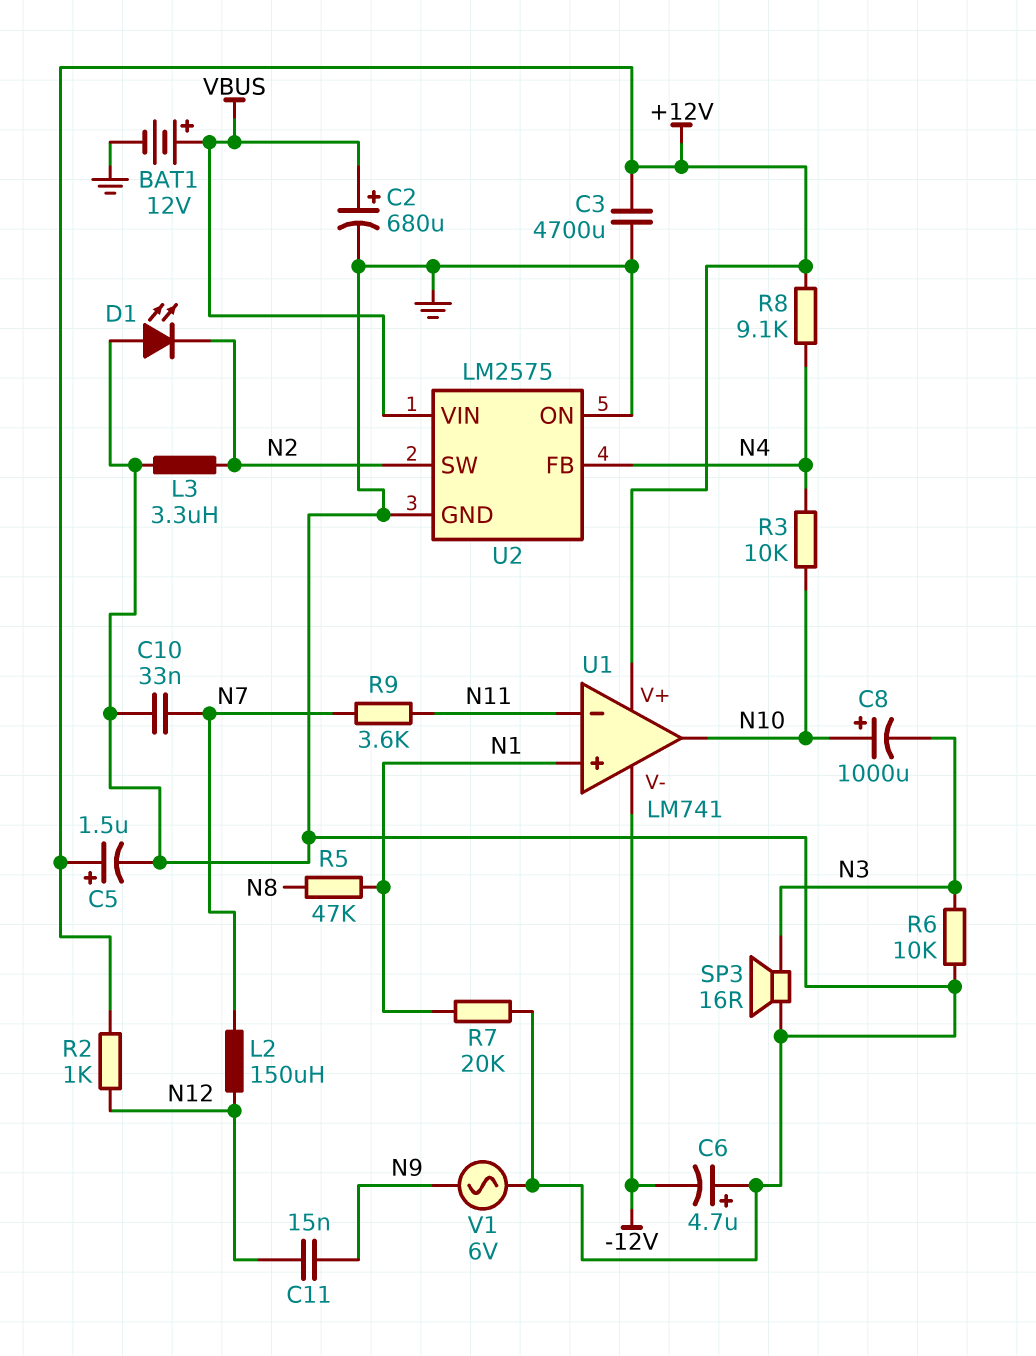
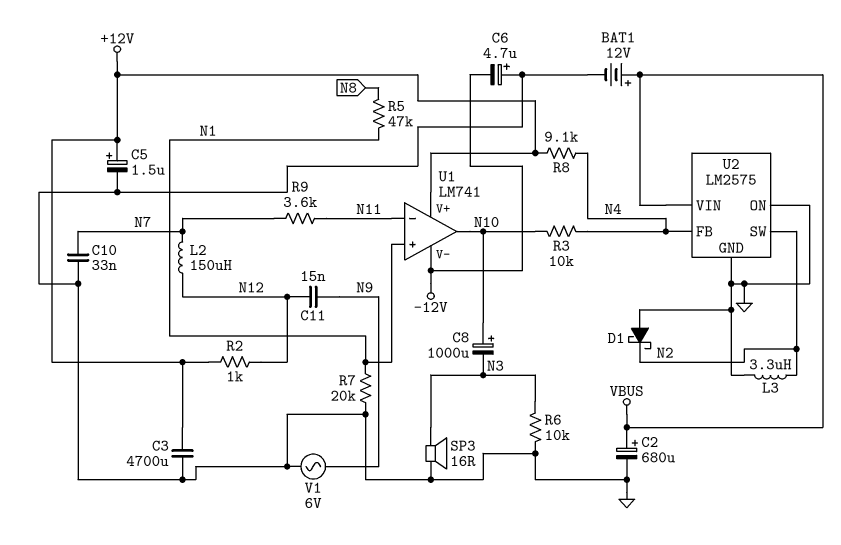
D1: LED (A GND, K N2) -> schottky (A GND, K N2)

